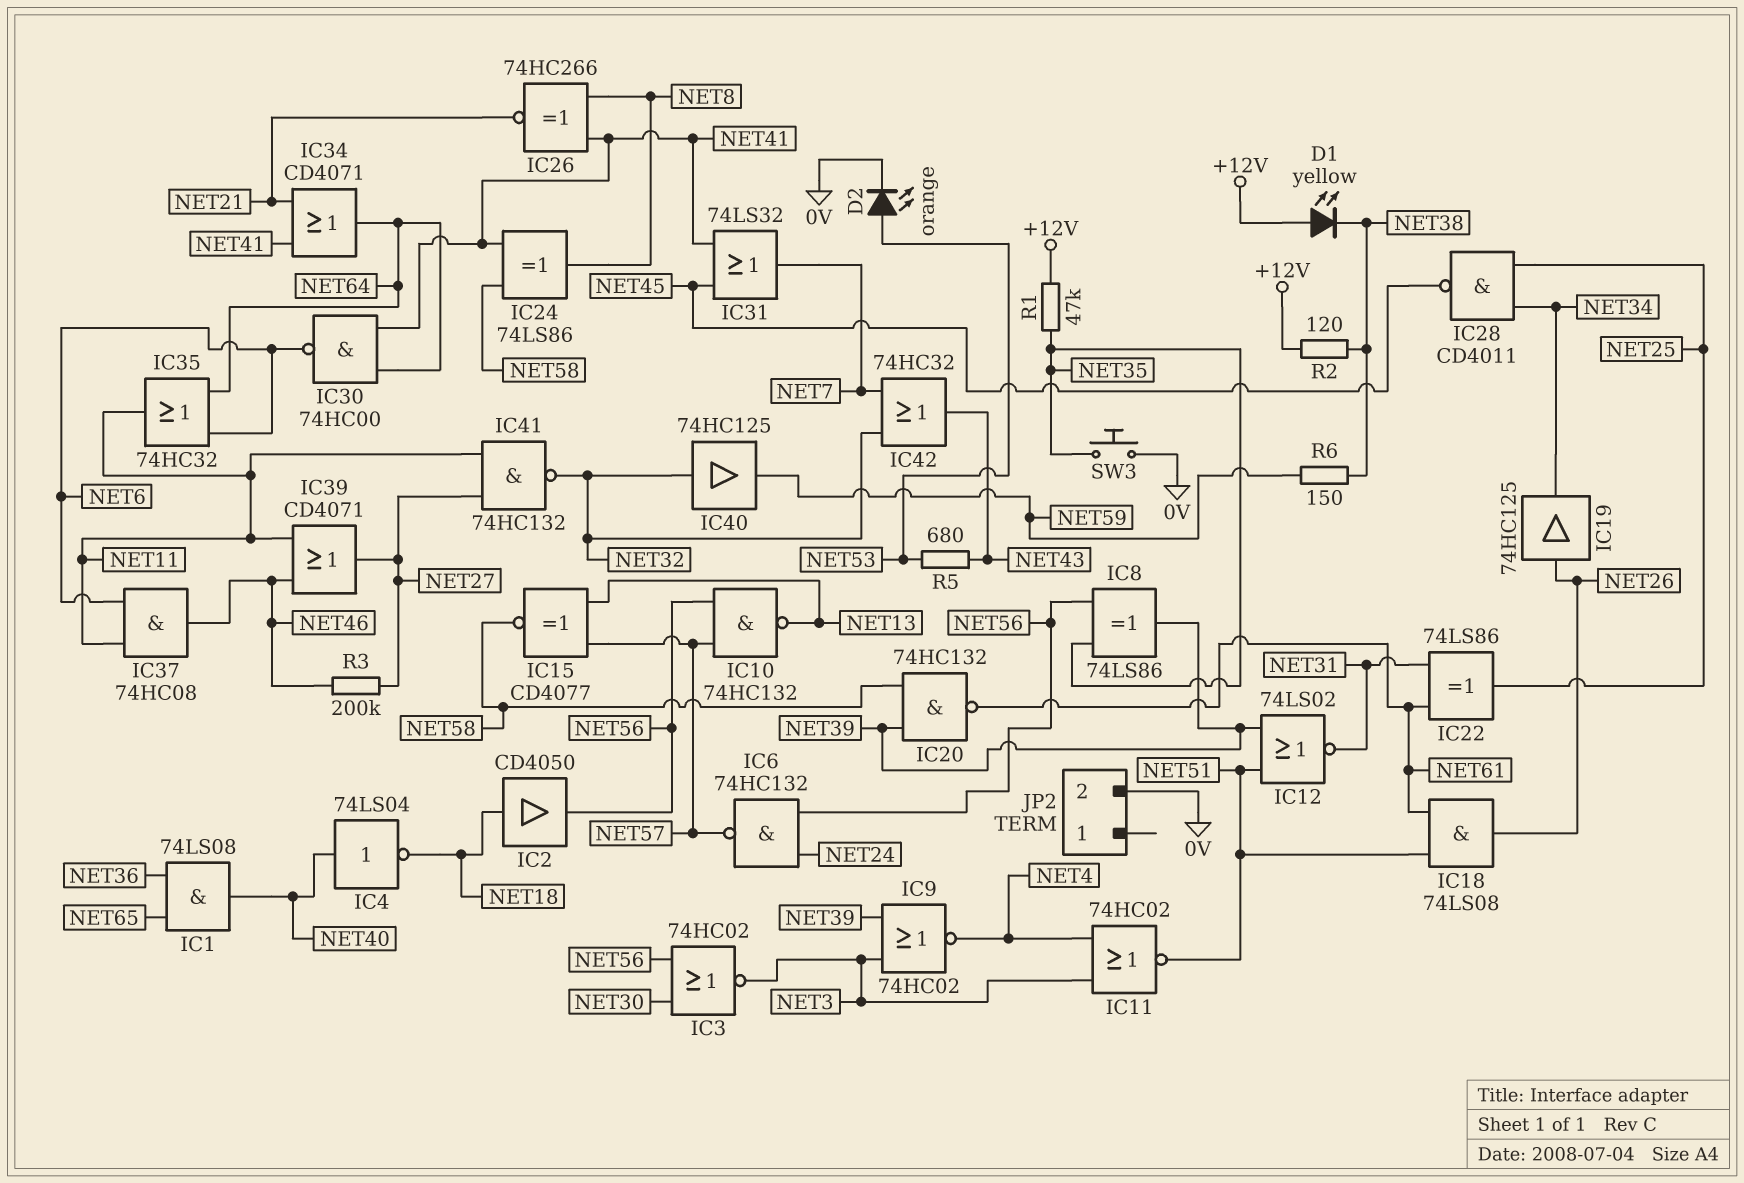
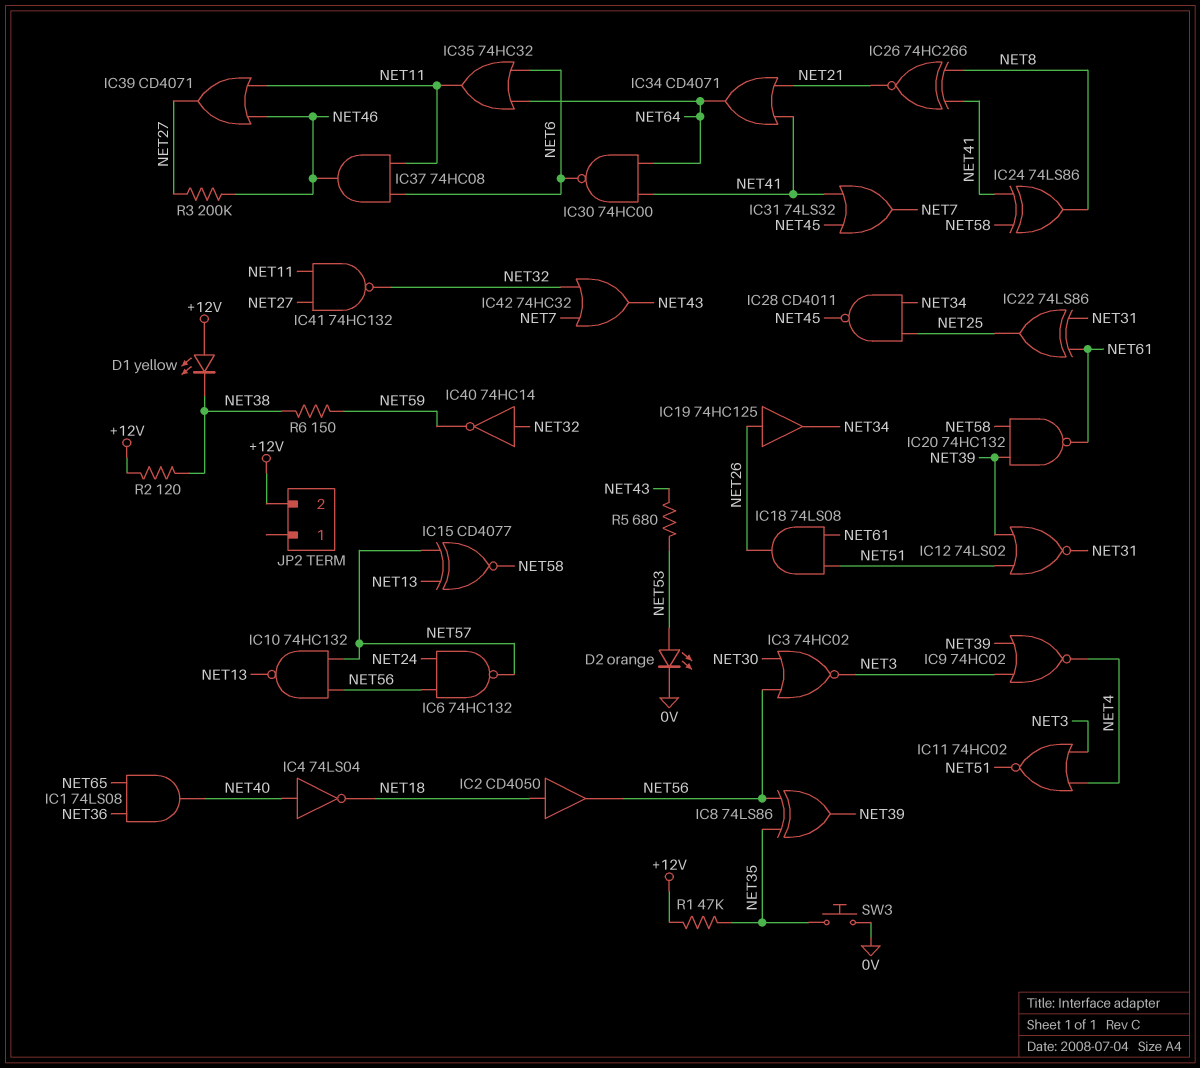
IC40: buffer 74HC125 (in NET32, out NET59) -> NOT 74HC14 (in NET32, out NET59)
JP2 pin 2: 0V -> +12V

